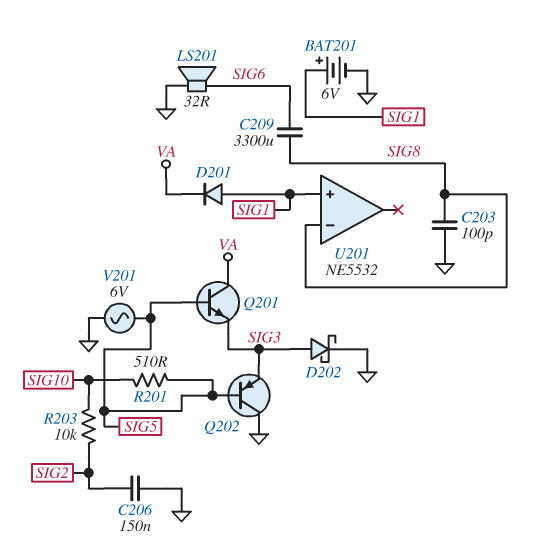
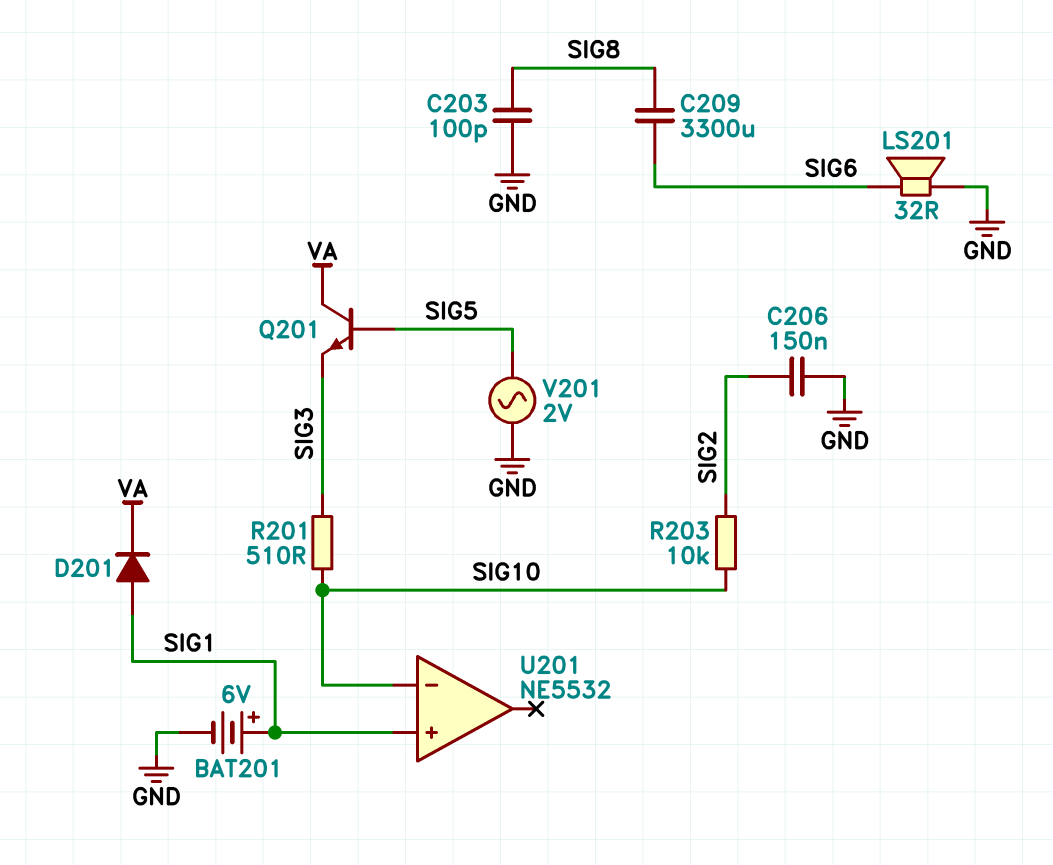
D202: schottky (A SIG3, K GND) -> none
Q202: PNP (B SIG5, C GND, E SIG3) -> none
R201: 510 (SIG5, SIG10) -> 510 (SIG3, SIG10)
U201 pin in-: SIG8 -> SIG10
V201: AC 6V (GND, SIG5) -> AC 2V (GND, SIG5)

